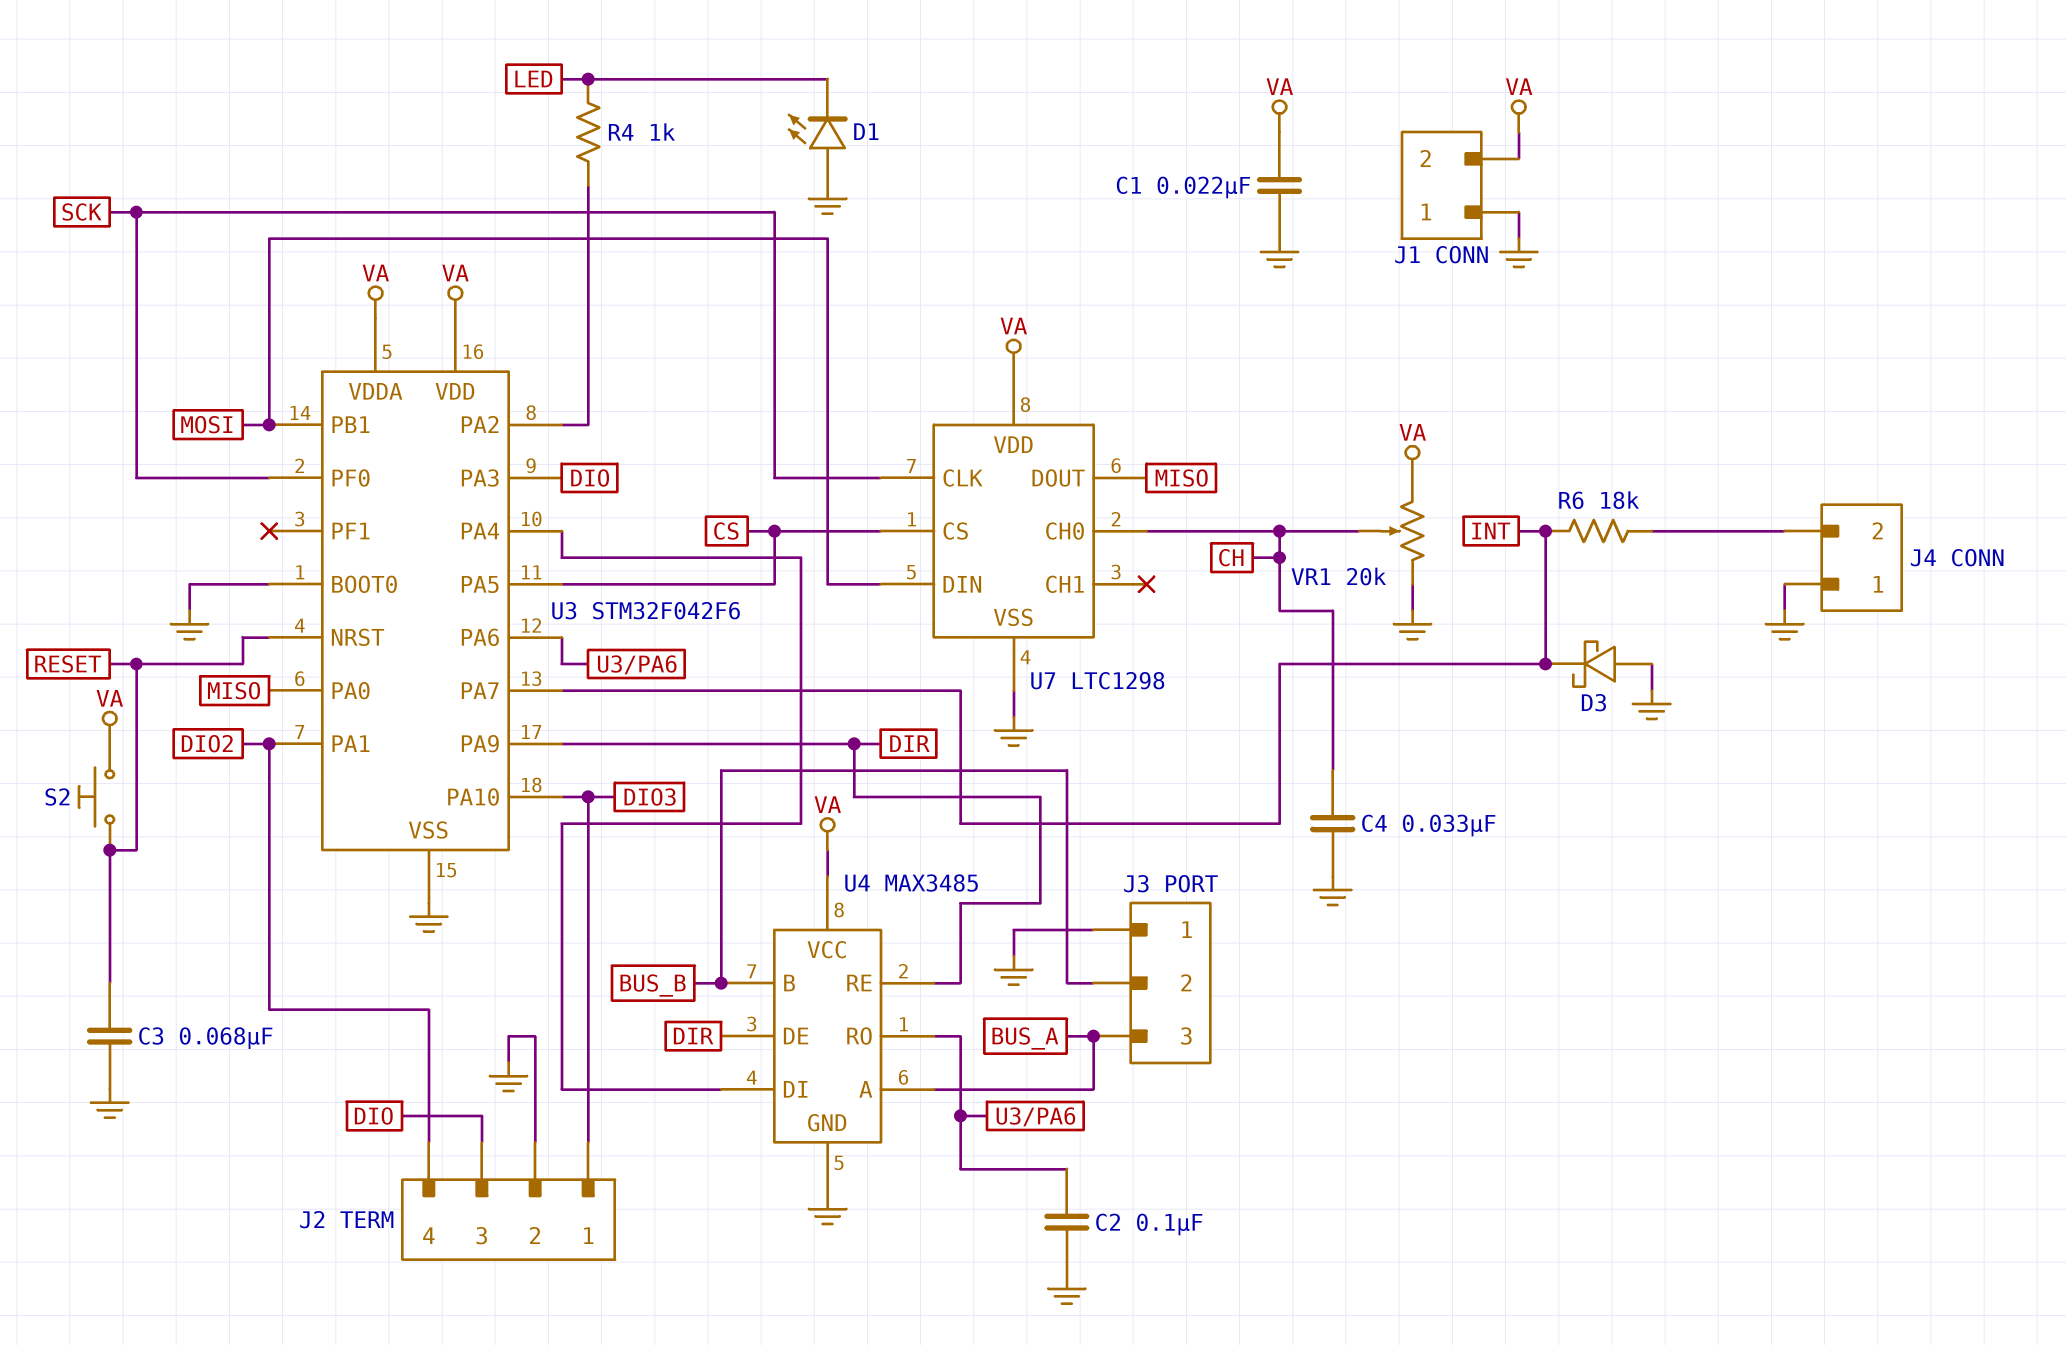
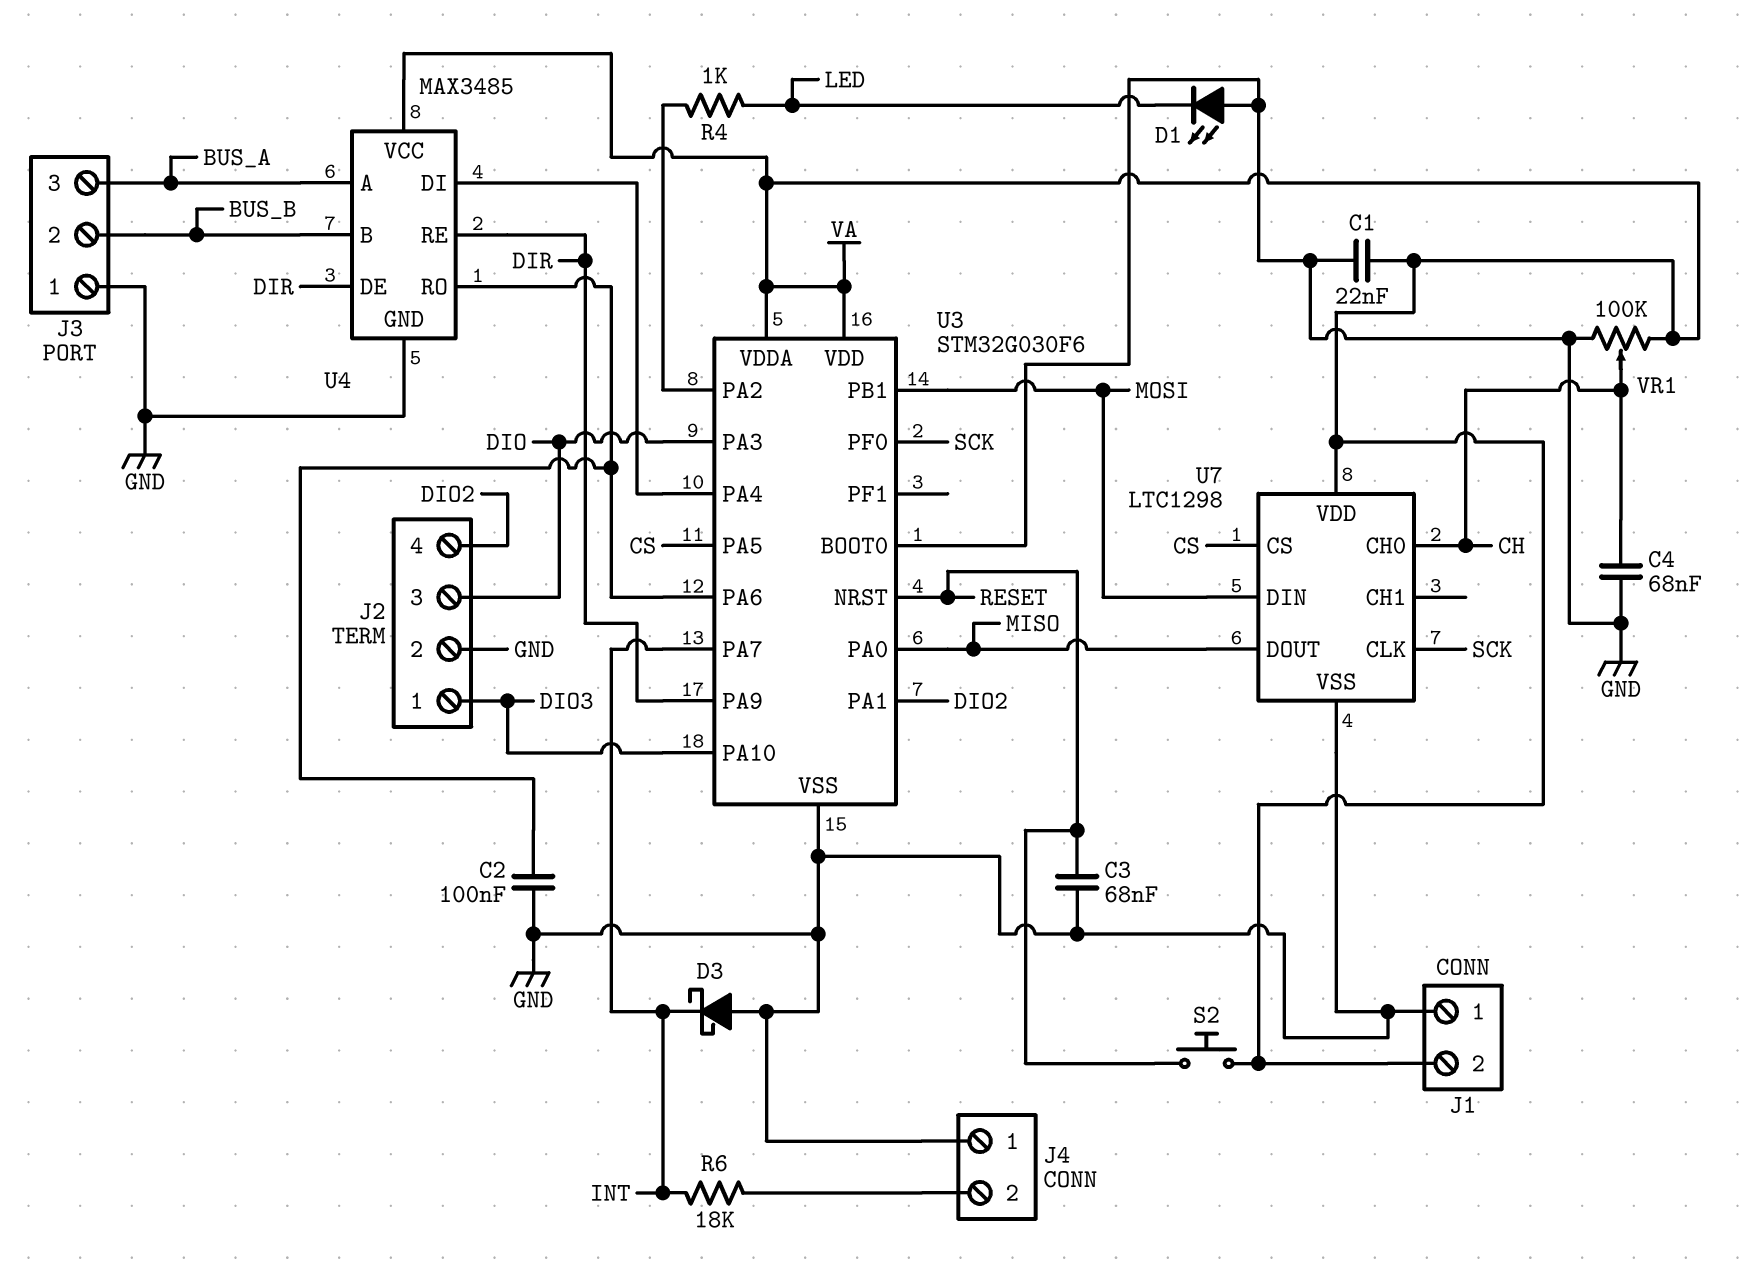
C4: 33nF (CH, GND) -> 68nF (CH, GND)
U3: STM32F042F6 -> STM32G030F6
VR1: 20k (GND, VA, wiper CH) -> 100k (GND, VA, wiper CH)

